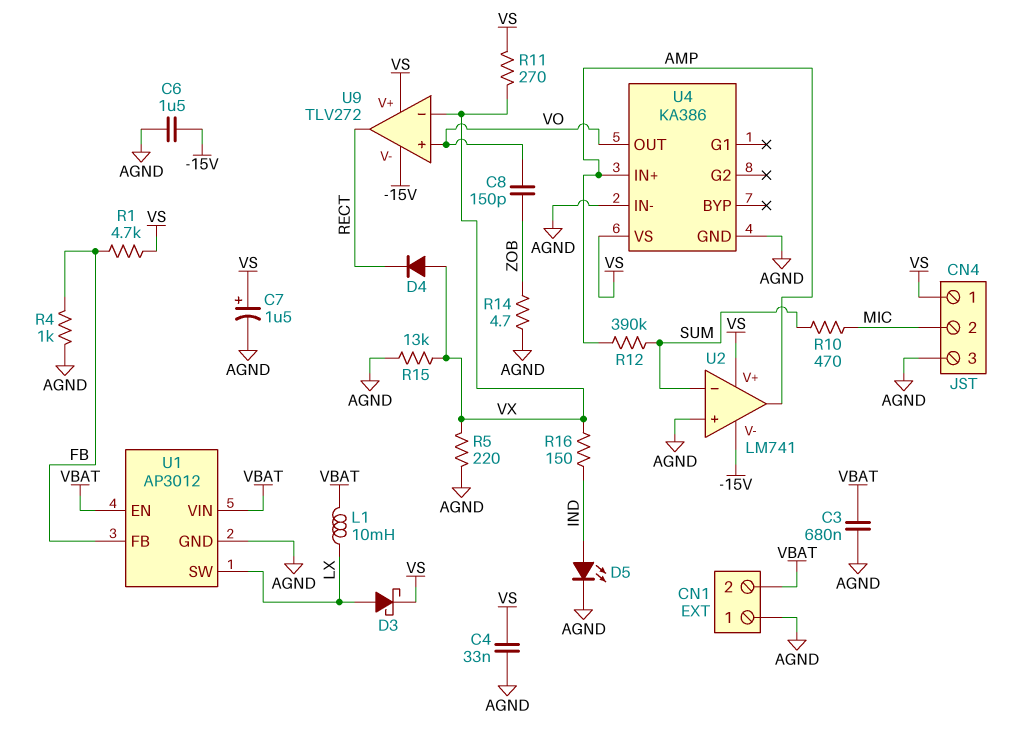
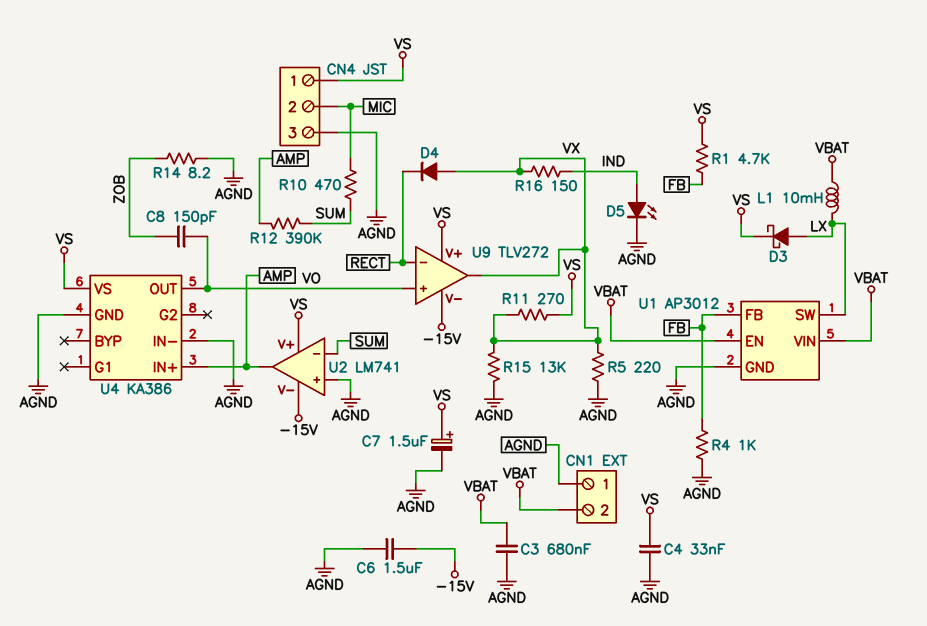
R14: 4.7 (AGND, ZOB) -> 8.2 (AGND, ZOB)
U9 pin in-: VX -> RECT
U9 pin out: RECT -> VX

